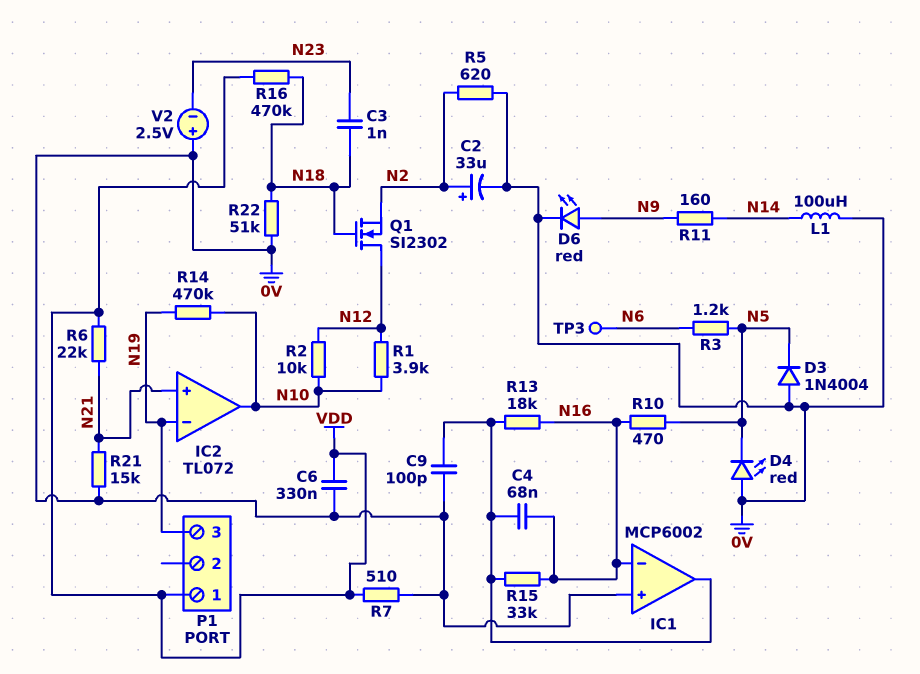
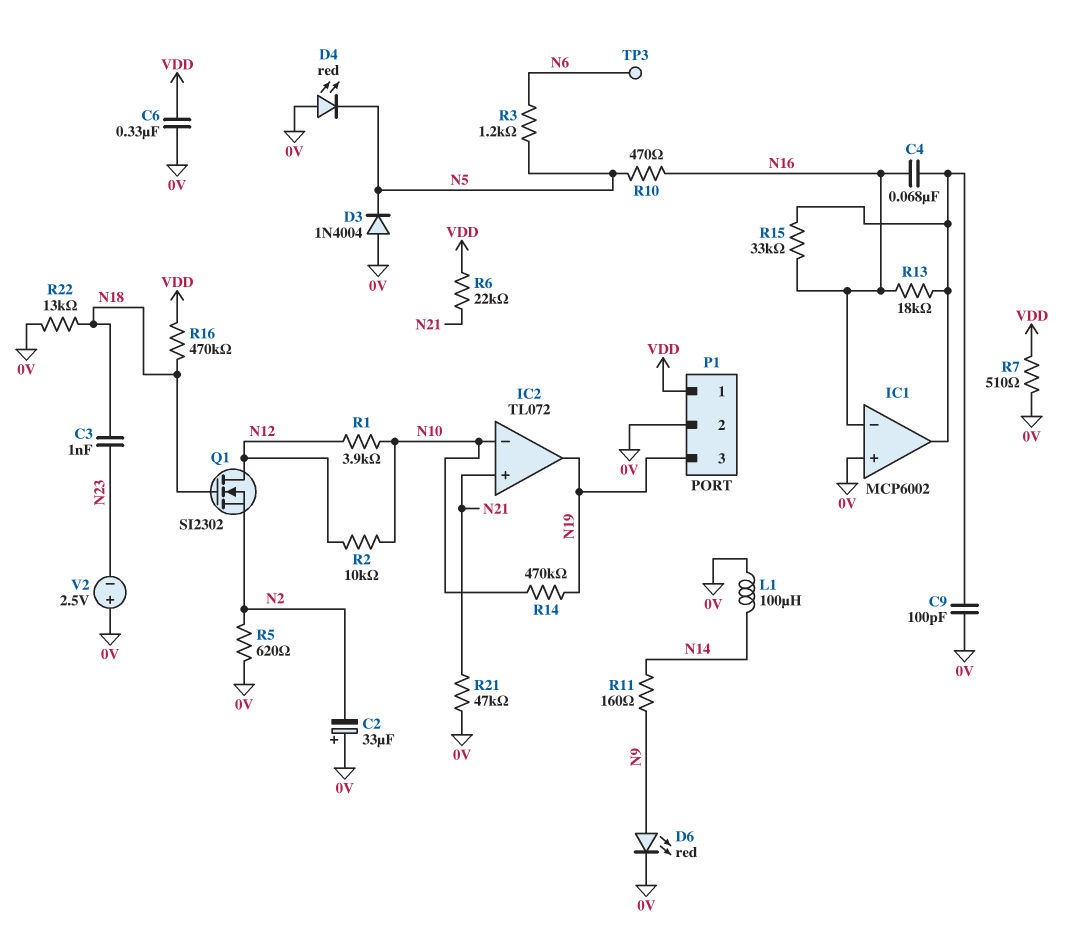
C2: 33uF (plus N2, minus 0V) -> 33uF (plus 0V, minus N2)
IC2 pin in-: N19 -> N10
IC2 pin out: N10 -> N19
P1 pin 2: none -> 0V
R21: 15k (0V, N21) -> 47k (0V, N21)
R22: 51k (0V, N18) -> 13k (0V, N18)

